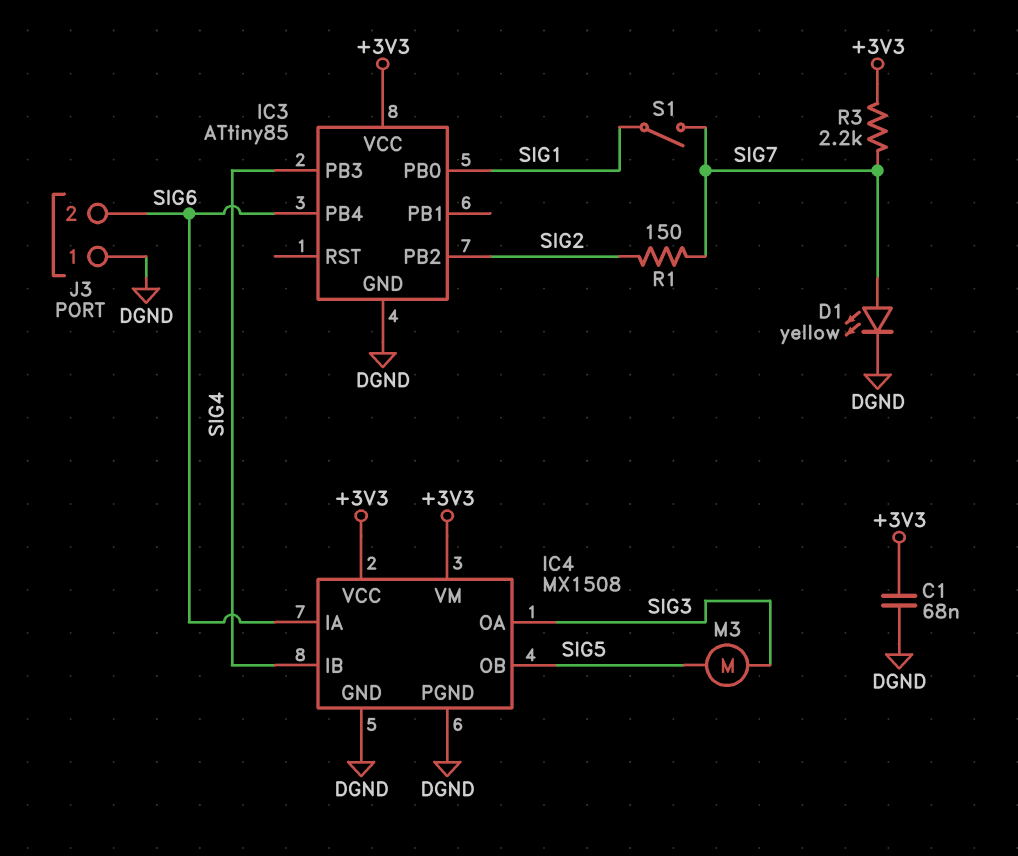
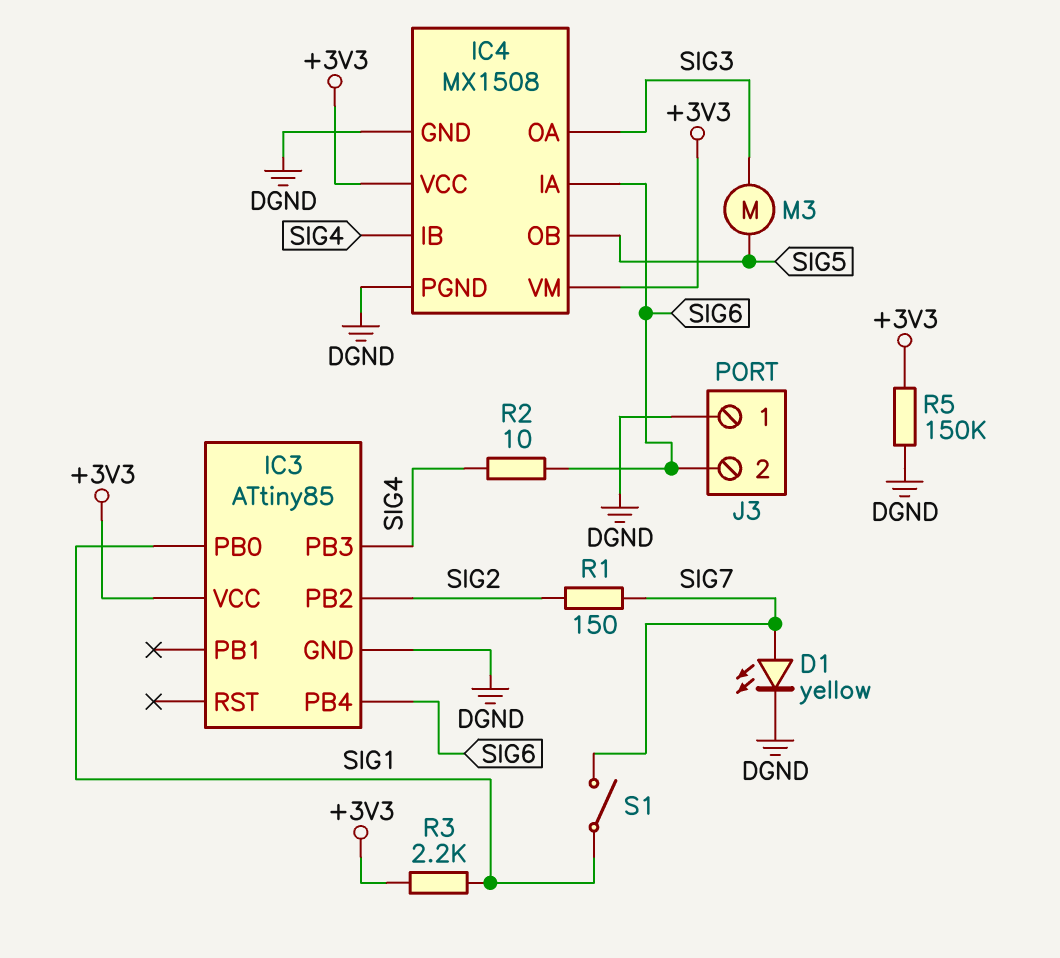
C1: 68nF (+3V3, DGND) -> none
R2: none -> 10 (SIG4, SIG6)
R3: 2.2k (+3V3, SIG7) -> 2.2k (+3V3, SIG1)
R5: none -> 150k (+3V3, DGND)

